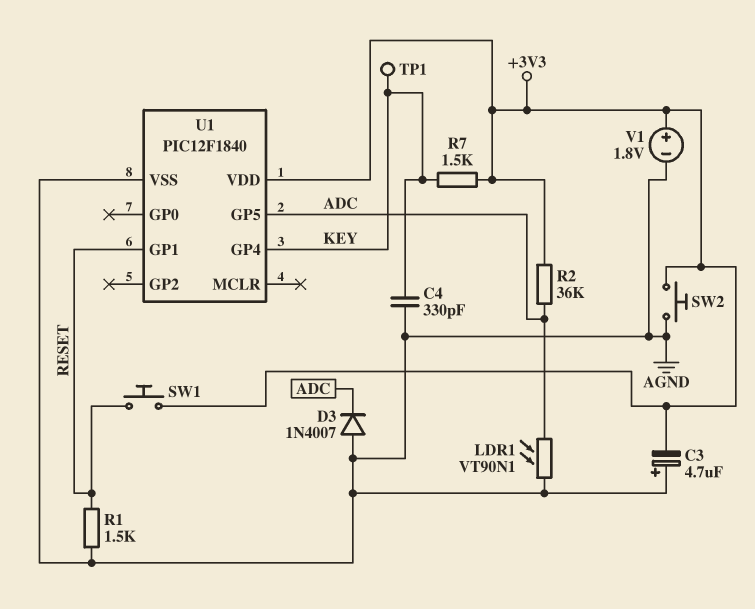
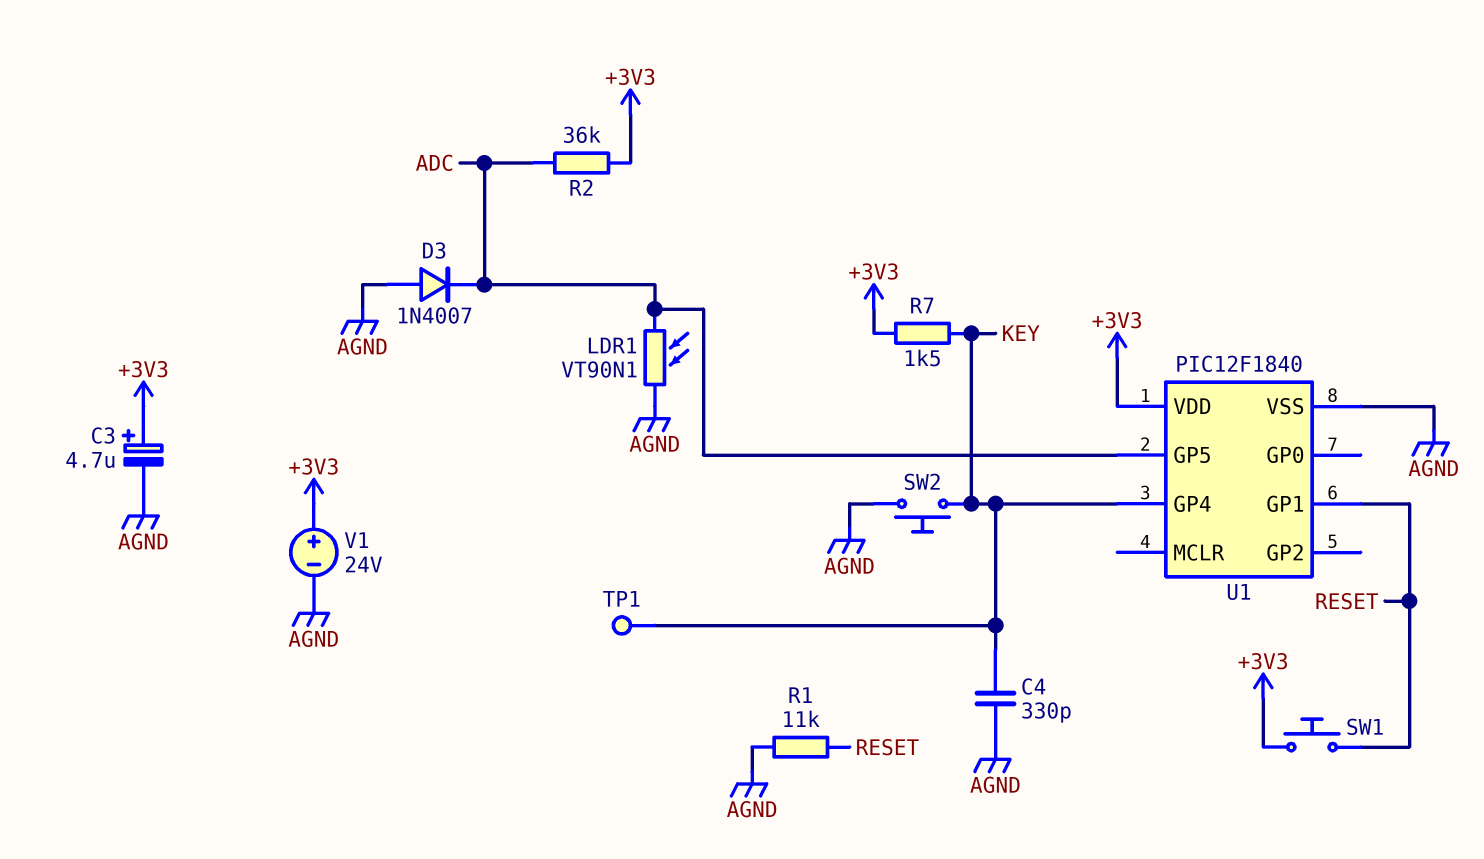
C3: 4.7uF (plus AGND, minus +3V3) -> 4.7uF (plus +3V3, minus AGND)
R1: 1.5k (AGND, RESET) -> 11k (AGND, RESET)
SW2: button (+3V3, AGND) -> button (AGND, KEY)
V1: 1.8V (plus +3V3, minus AGND) -> 24V (plus +3V3, minus AGND)

